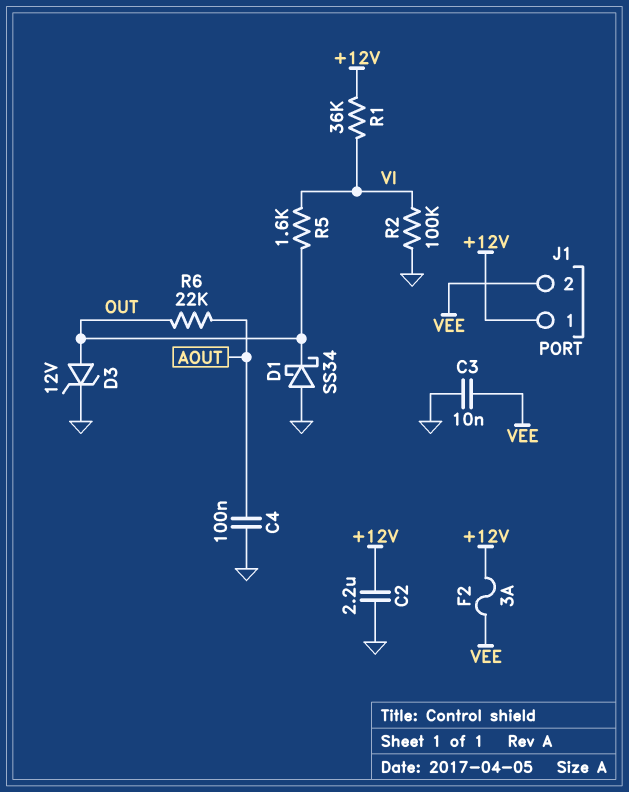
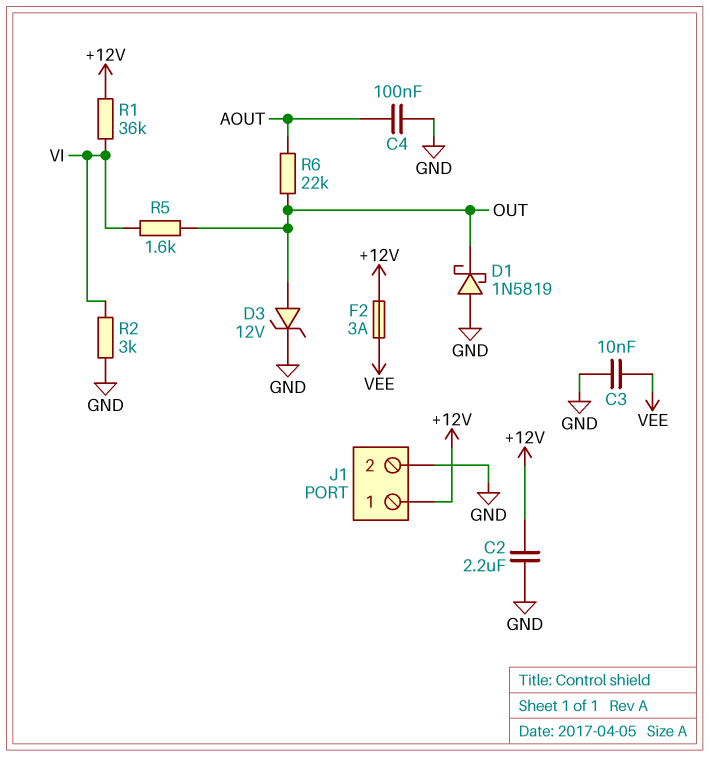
D1: schottky SS34 (A GND, K OUT) -> schottky 1N5819 (A GND, K OUT)
J1 pin 2: VEE -> GND
R2: 100k (GND, VI) -> 3k (GND, VI)

